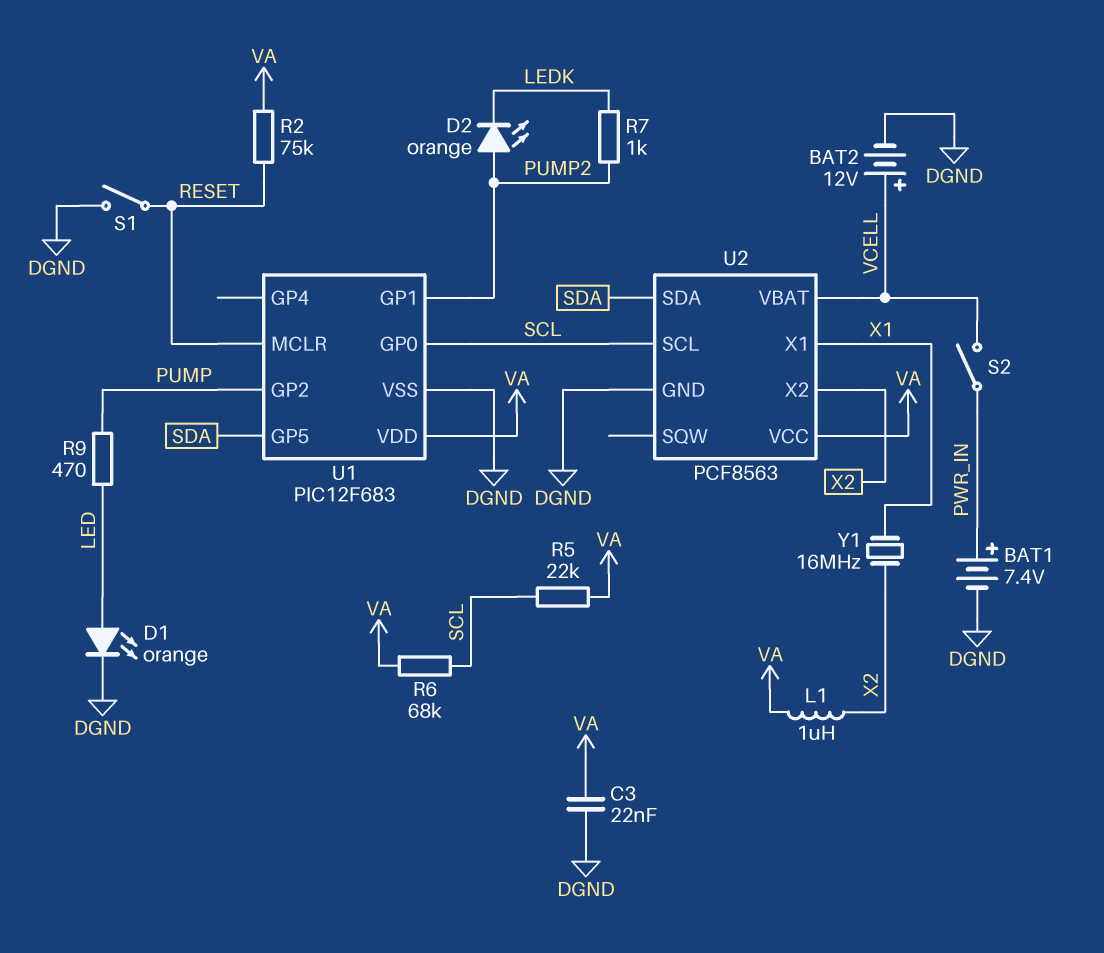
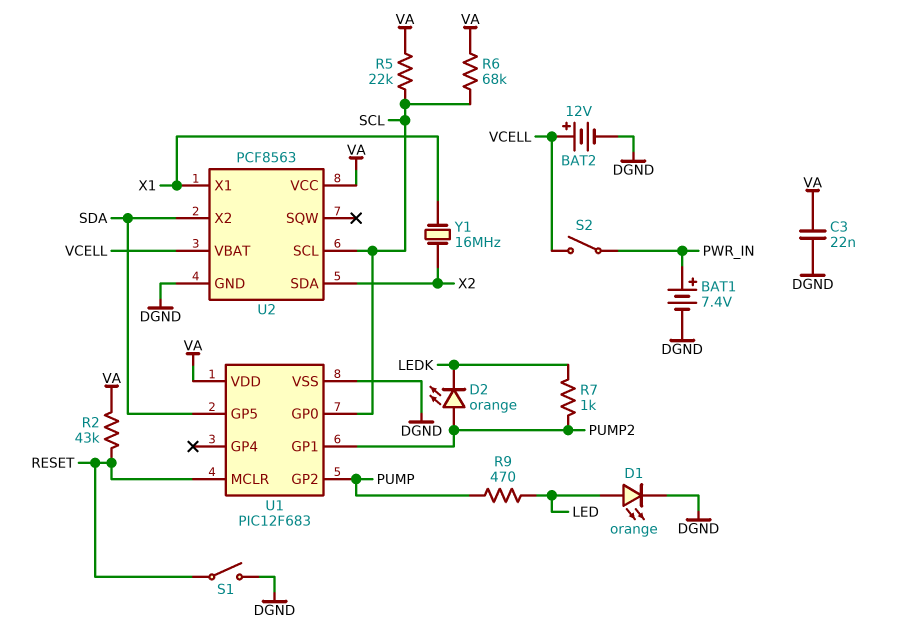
L1: 1uH (VA, X2) -> none
R2: 75k (RESET, VA) -> 43k (RESET, VA)
U2 pin SDA: SDA -> X2
U2 pin X2: X2 -> SDA

